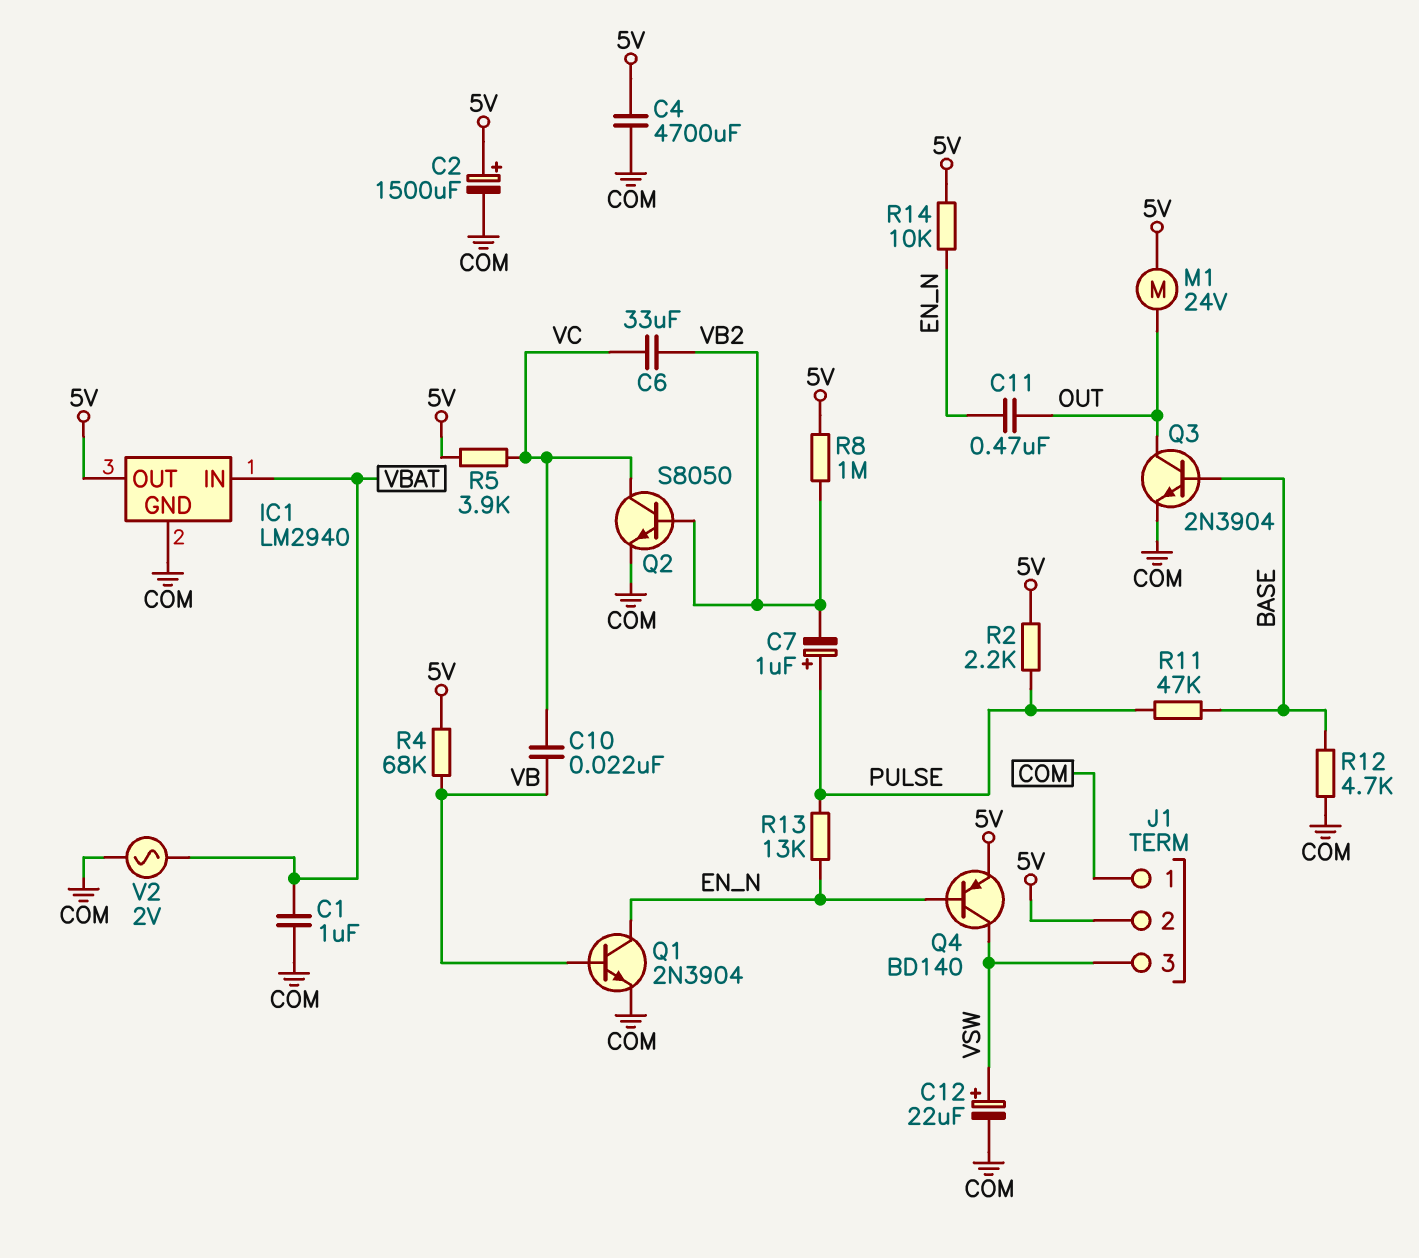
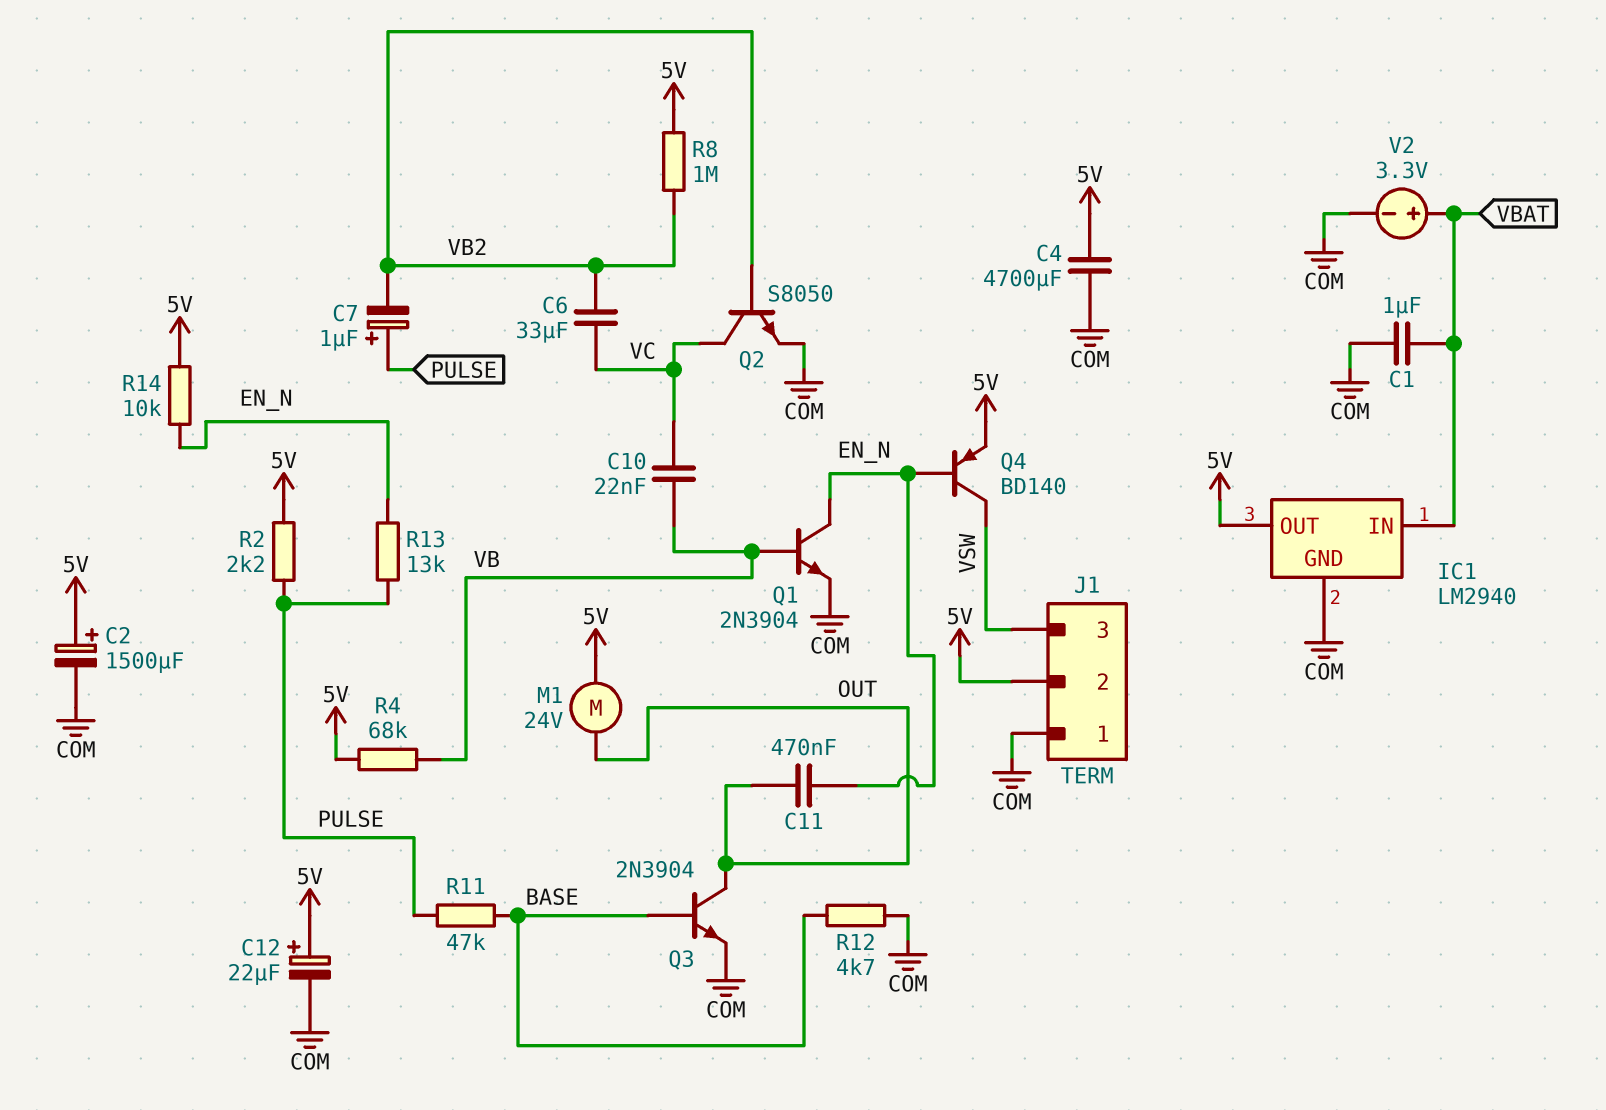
C12: 22uF (plus VSW, minus COM) -> 22uF (plus 5V, minus COM)
R5: 3.9k (5V, VC) -> none
V2: AC 2V (COM, VBAT) -> 3.3V (plus VBAT, minus COM)

